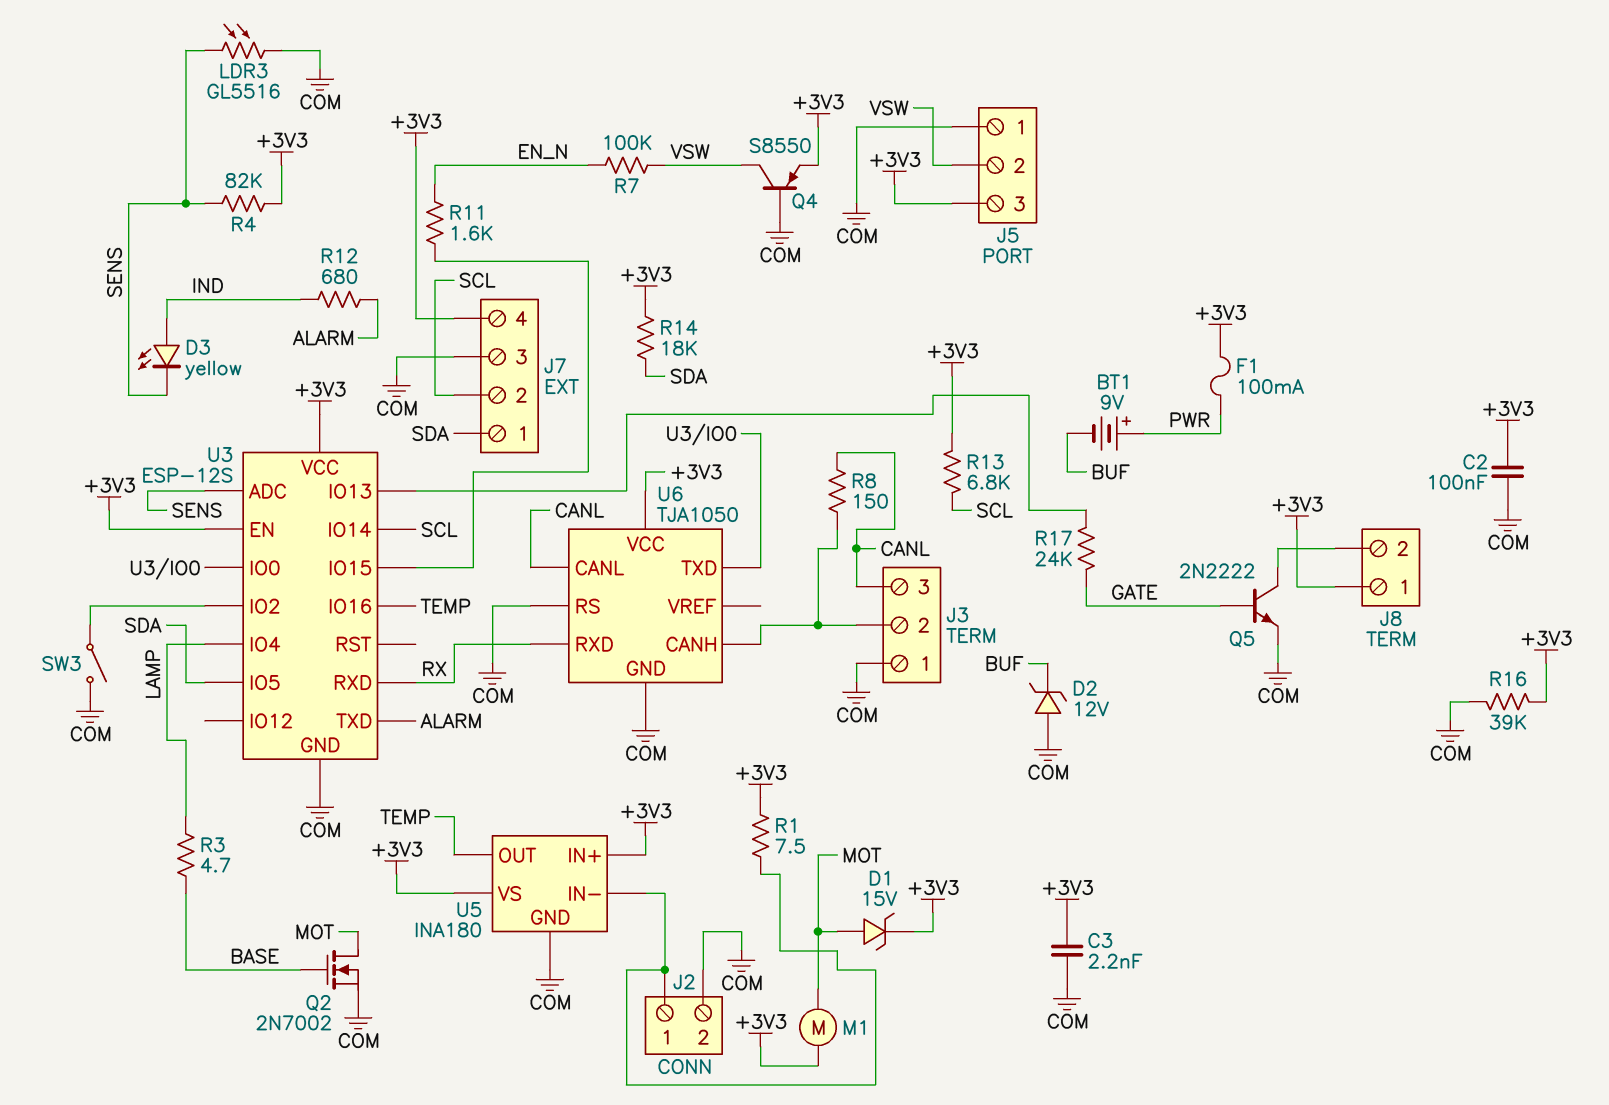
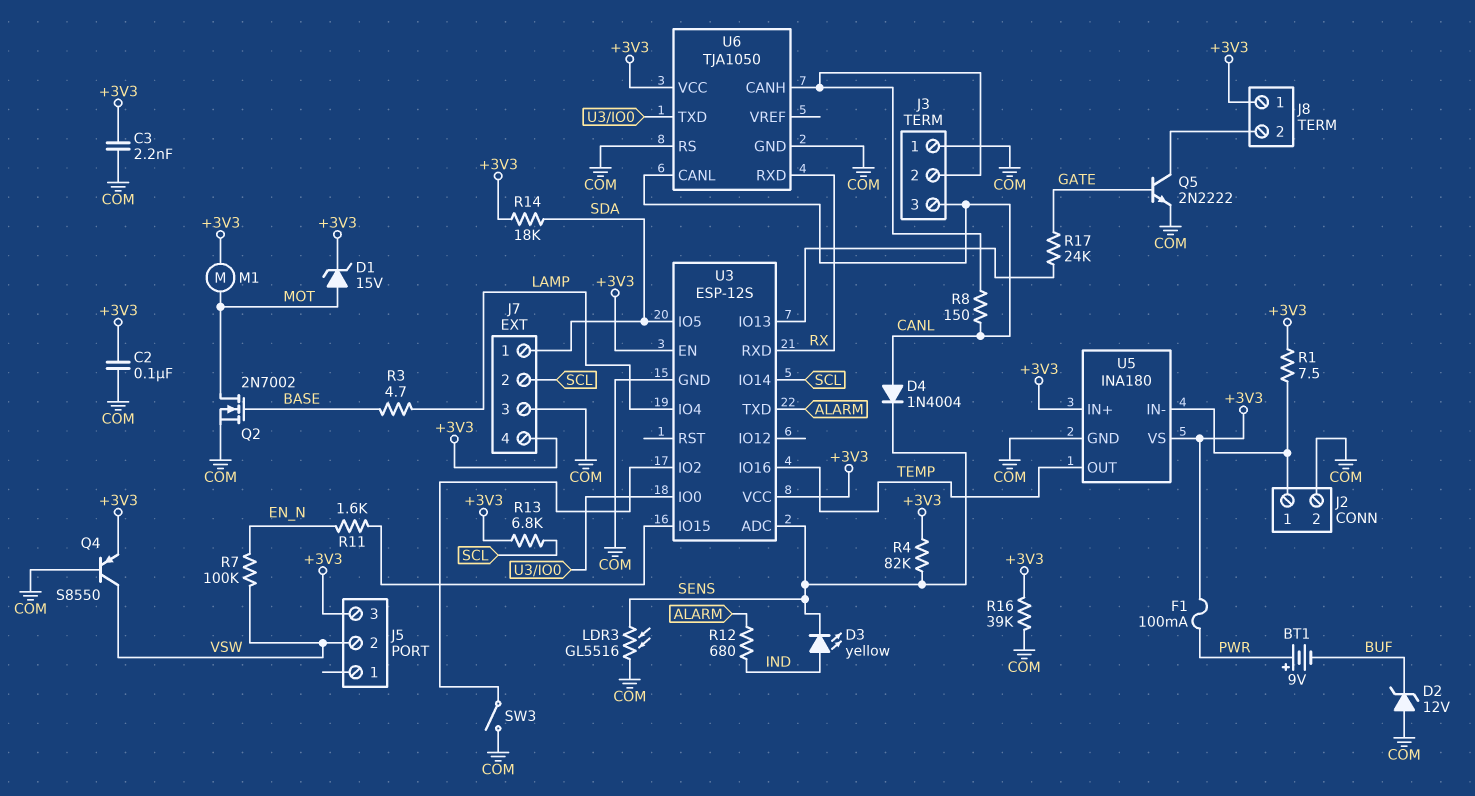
D4: none -> diode 1N4004 (A CANL, K SENS)
J5 pin 1: COM -> none

